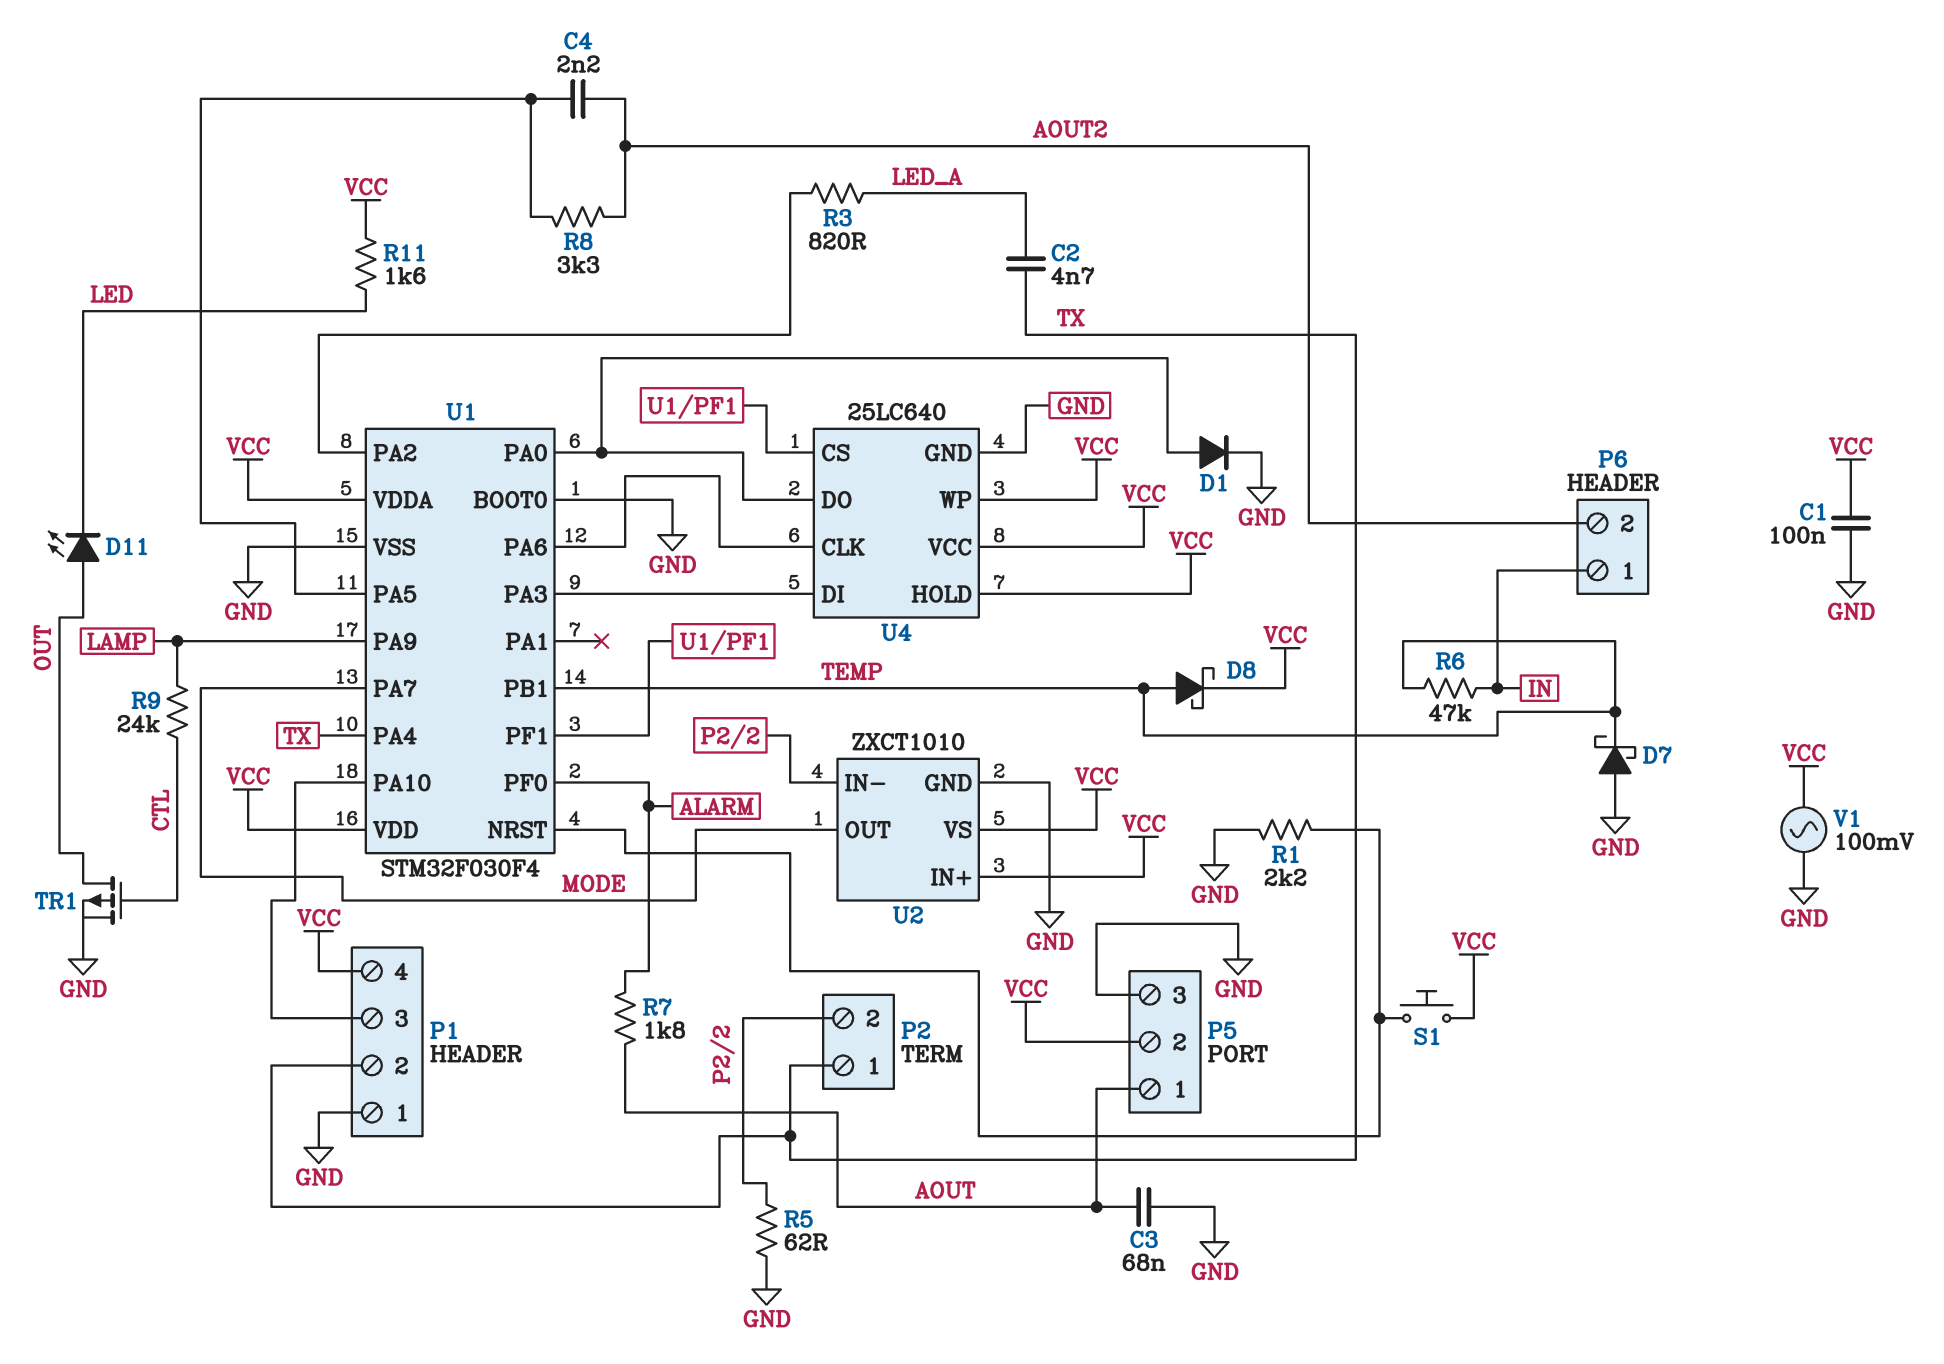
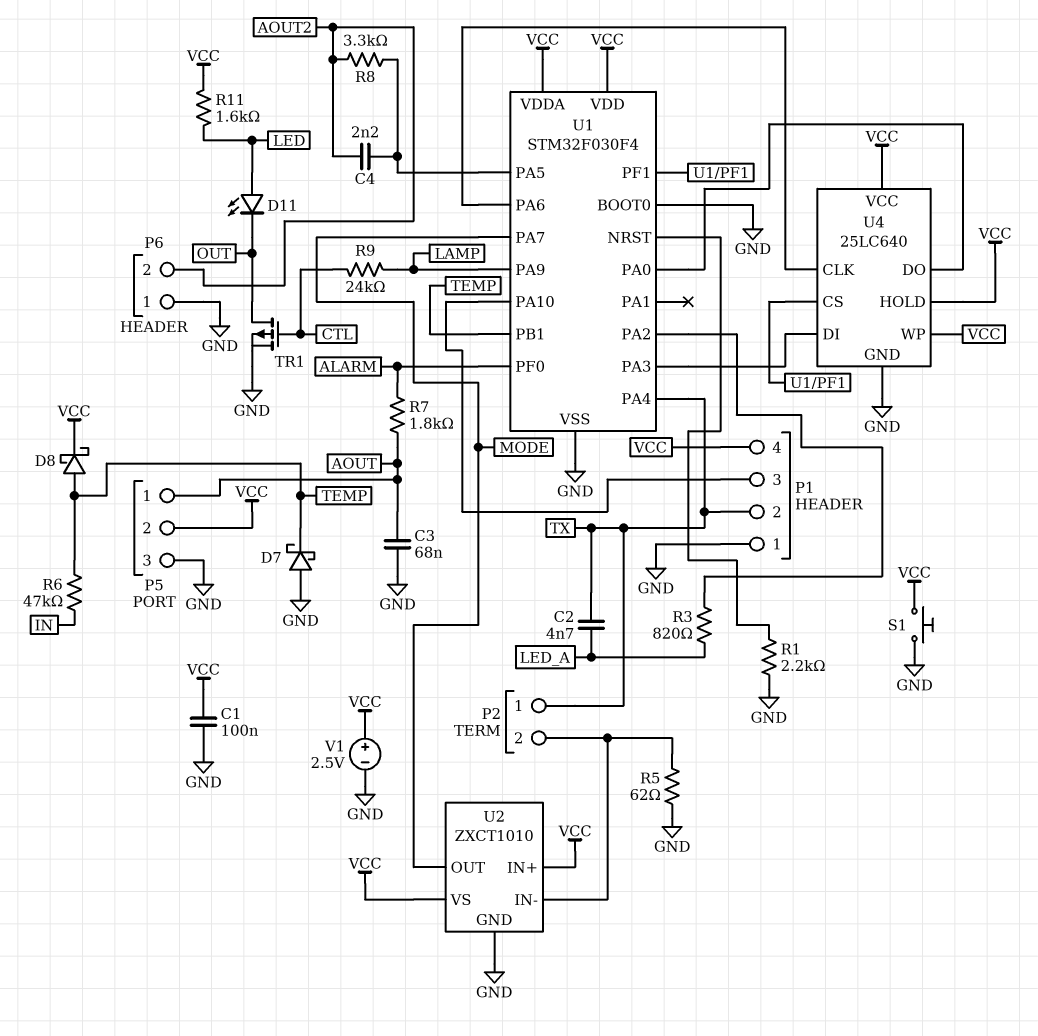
D1: diode (A U1/PA0, K GND) -> none
D11: LED (A OUT, K LED) -> LED (A LED, K OUT)
P6 pin 1: IN -> GND
S1: button (U1/NRST, VCC) -> button (GND, VCC)
V1: AC 100mV (GND, VCC) -> 2.5V (plus VCC, minus GND)

